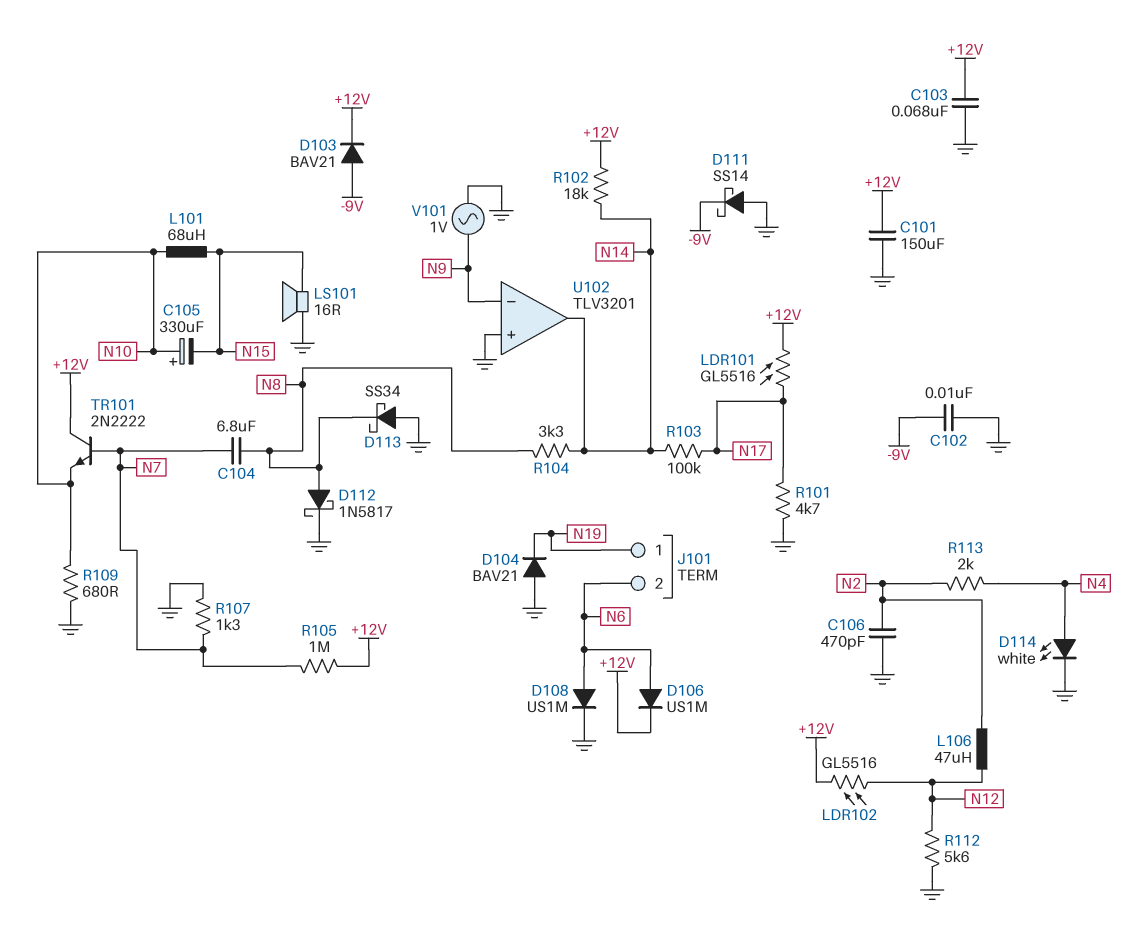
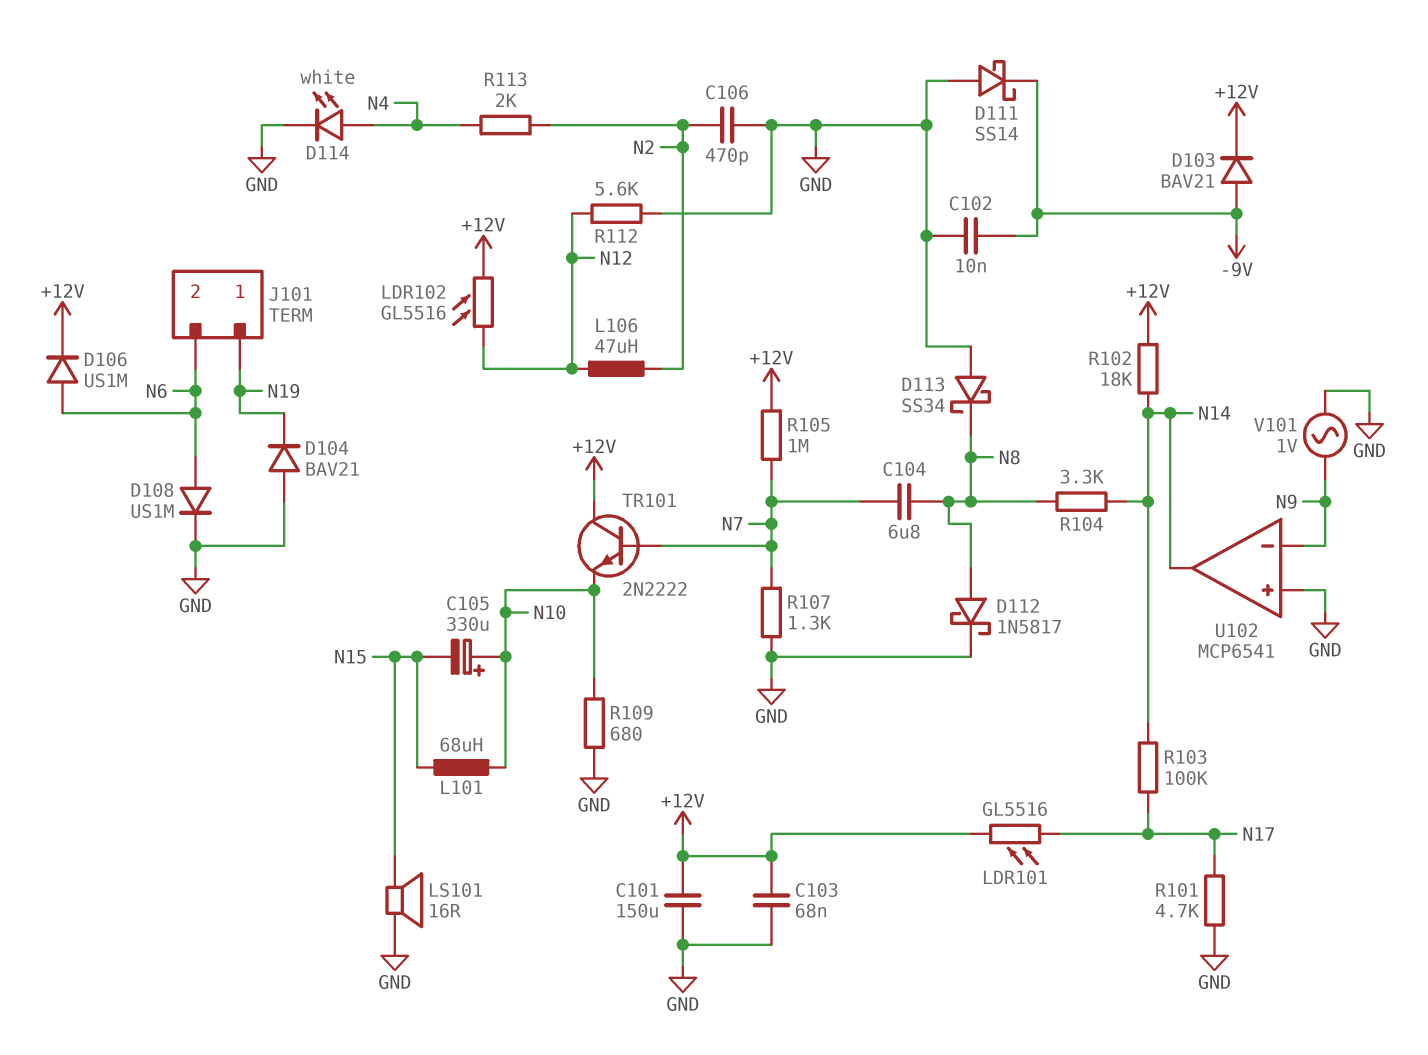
U102: TLV3201 -> MCP6541

